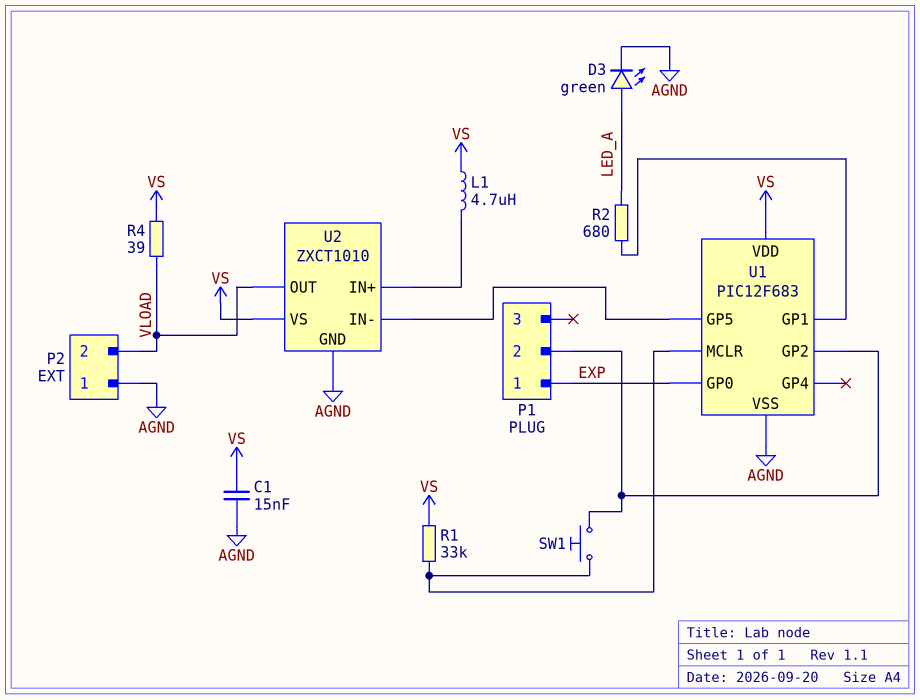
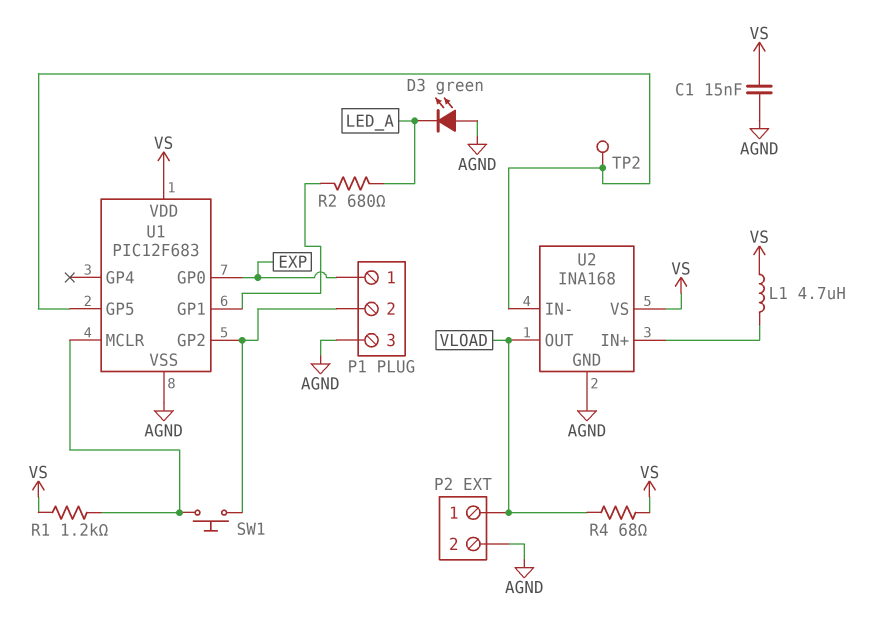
D3: LED green (A LED_A, K AGND) -> LED green (A AGND, K LED_A)
P1 pin 3: none -> AGND
P2 pin 1: AGND -> VLOAD
P2 pin 2: VLOAD -> AGND
R1: 33k (U1/MCLR, VS) -> 1.2k (U1/MCLR, VS)
R4: 39 (VLOAD, VS) -> 68 (VLOAD, VS)
TP2: none -> test point (U1/GP5)
U2: ZXCT1010 -> INA168

